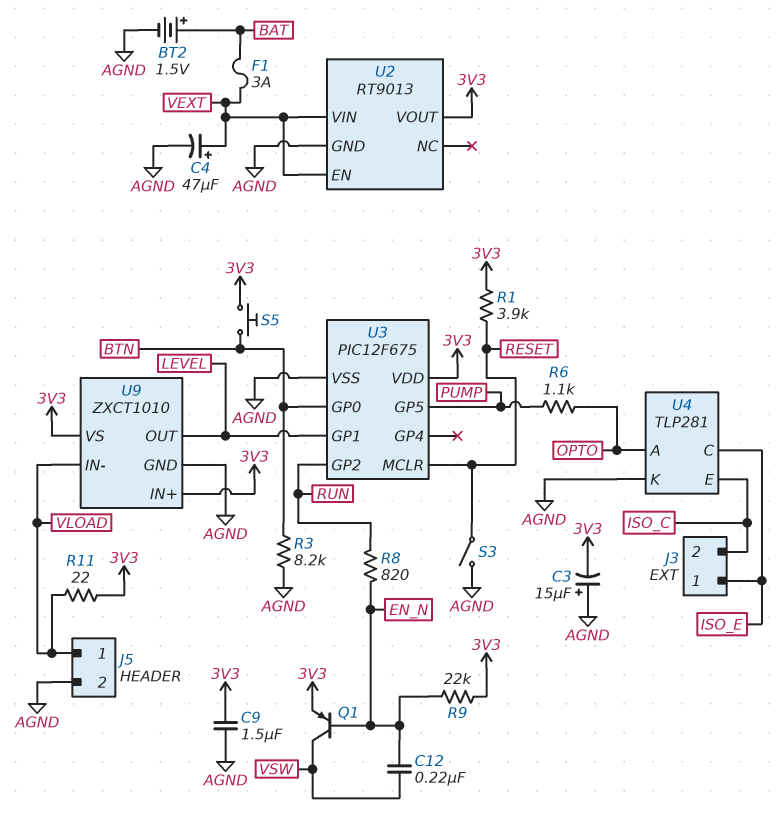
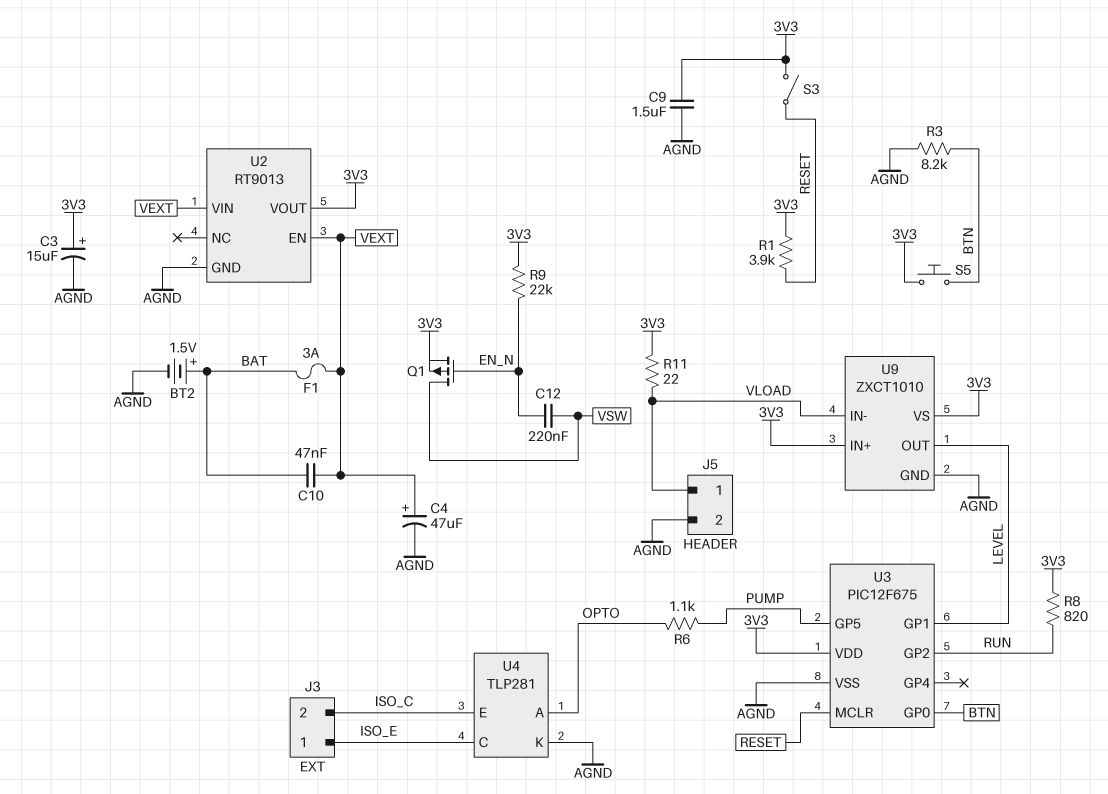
C3: 15uF (plus AGND, minus 3V3) -> 15uF (plus 3V3, minus AGND)
C10: none -> 47nF (BAT, VEXT)
Q1: PNP (B EN_N, C VSW, E 3V3) -> PMOS (G EN_N, D VSW, S 3V3)
R8: 820 (EN_N, RUN) -> 820 (3V3, RUN)
S3: switch (AGND, RESET) -> switch (3V3, RESET)

